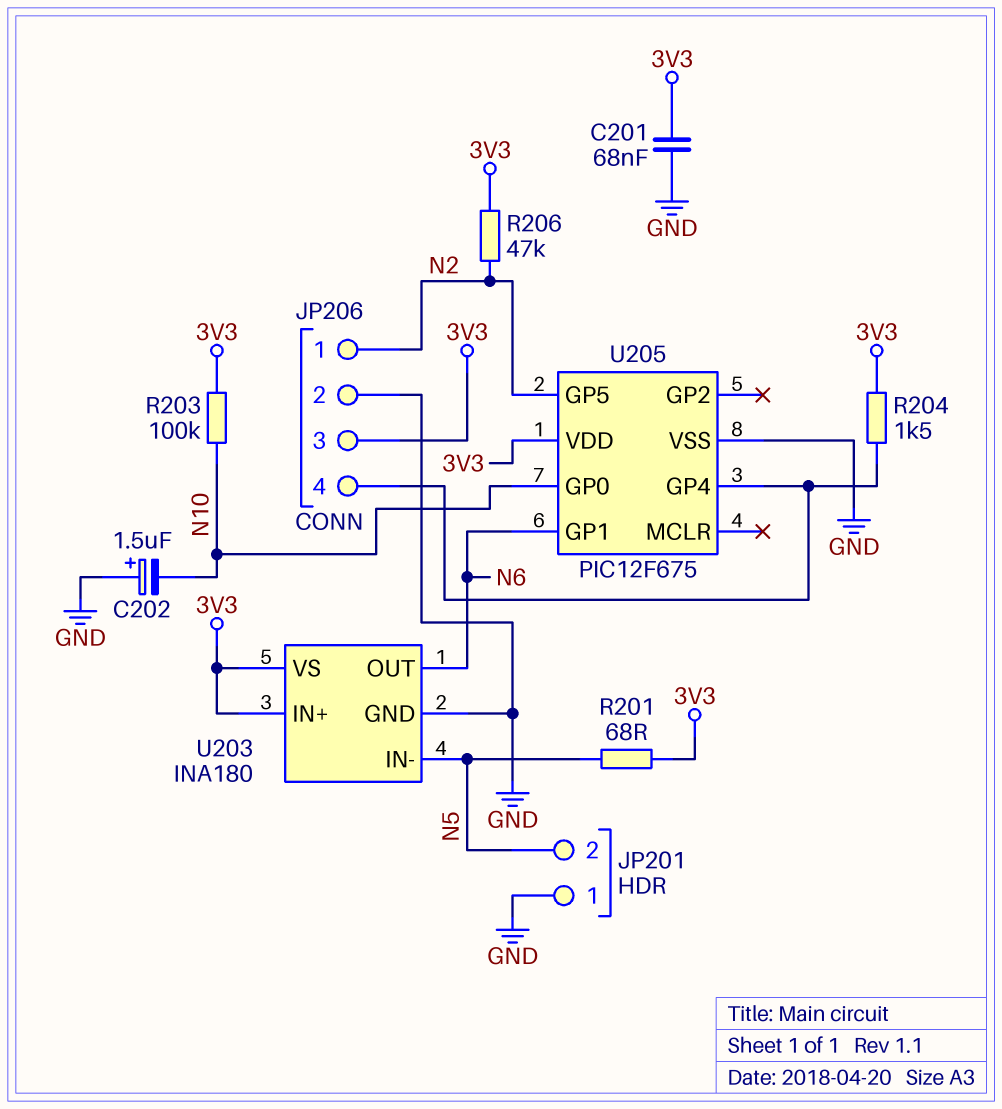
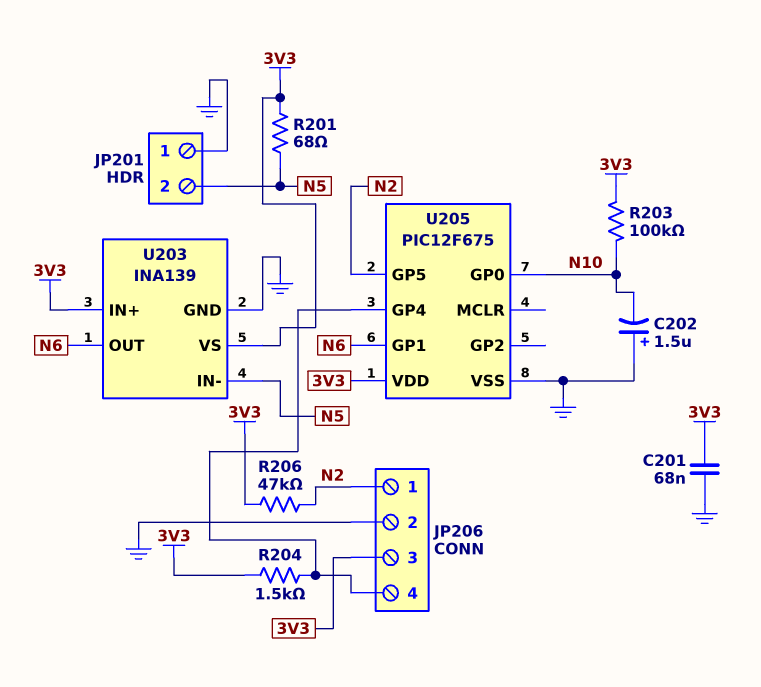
U203: INA180 -> INA139

